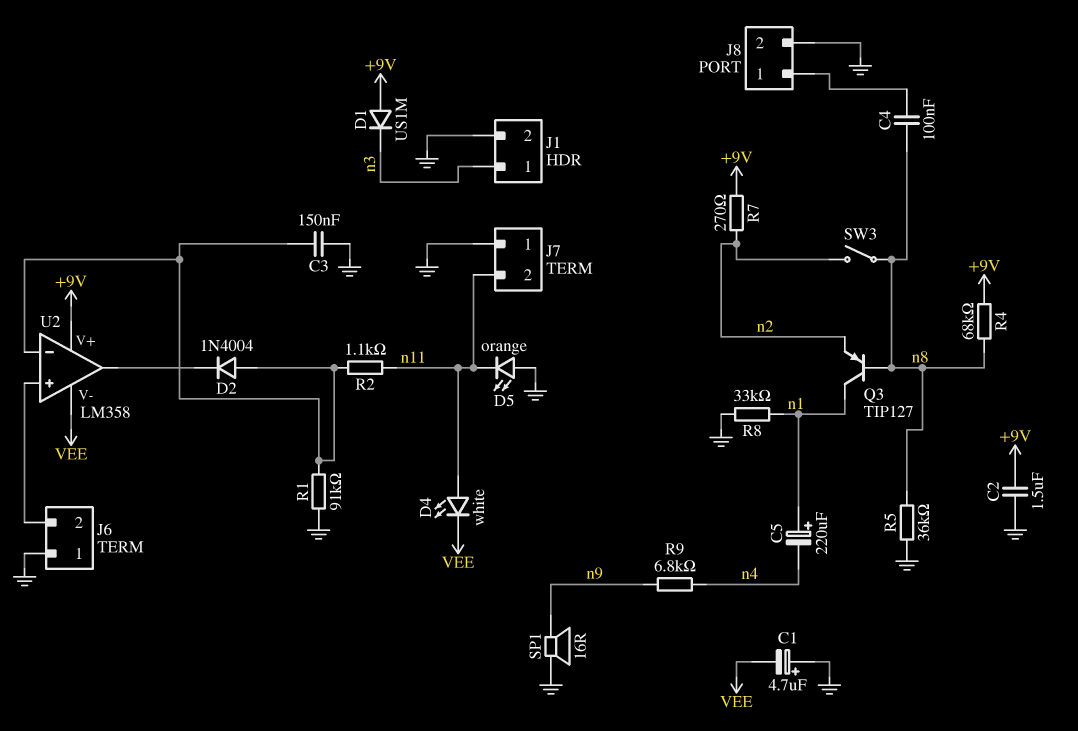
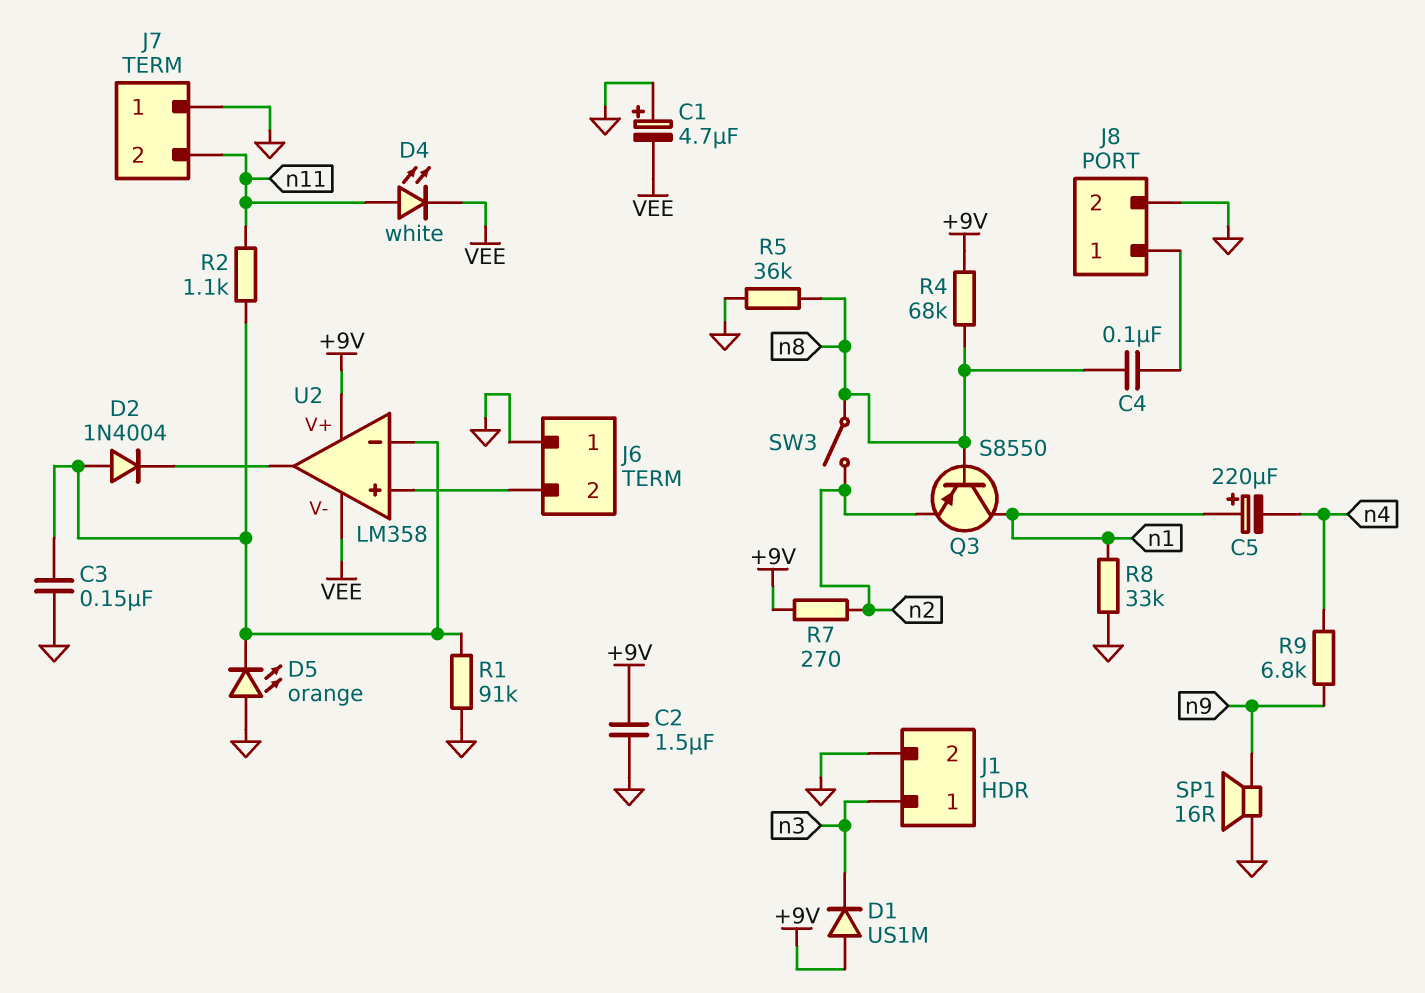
D5: LED orange (A GND, K n11) -> LED orange (A GND, K U2/in-)
Q3: PNP TIP127 (B n8, C n1, E n2) -> PNP S8550 (B n8, C n1, E n2)

